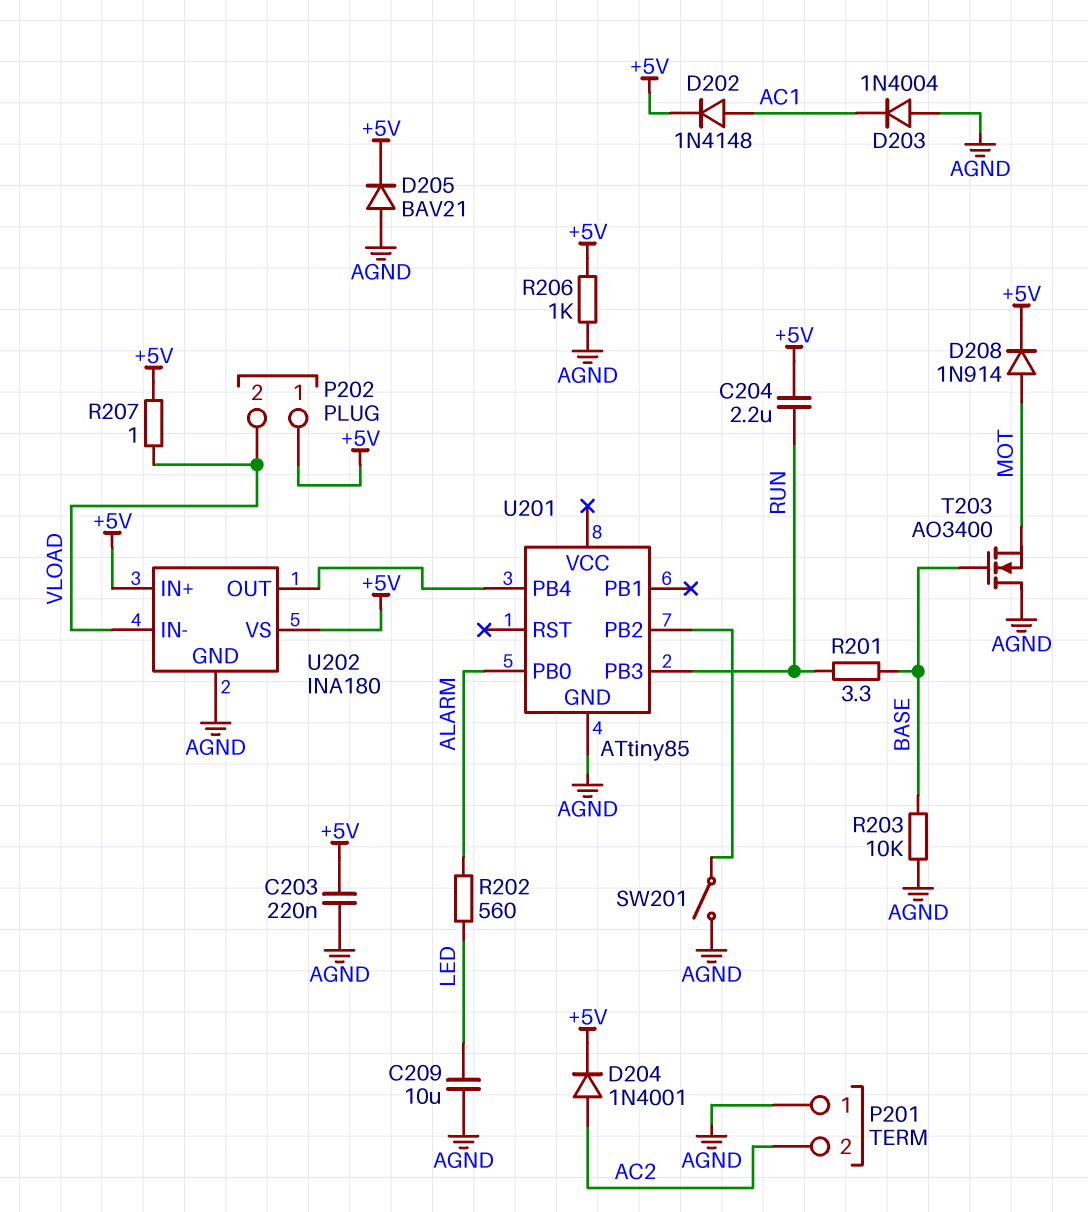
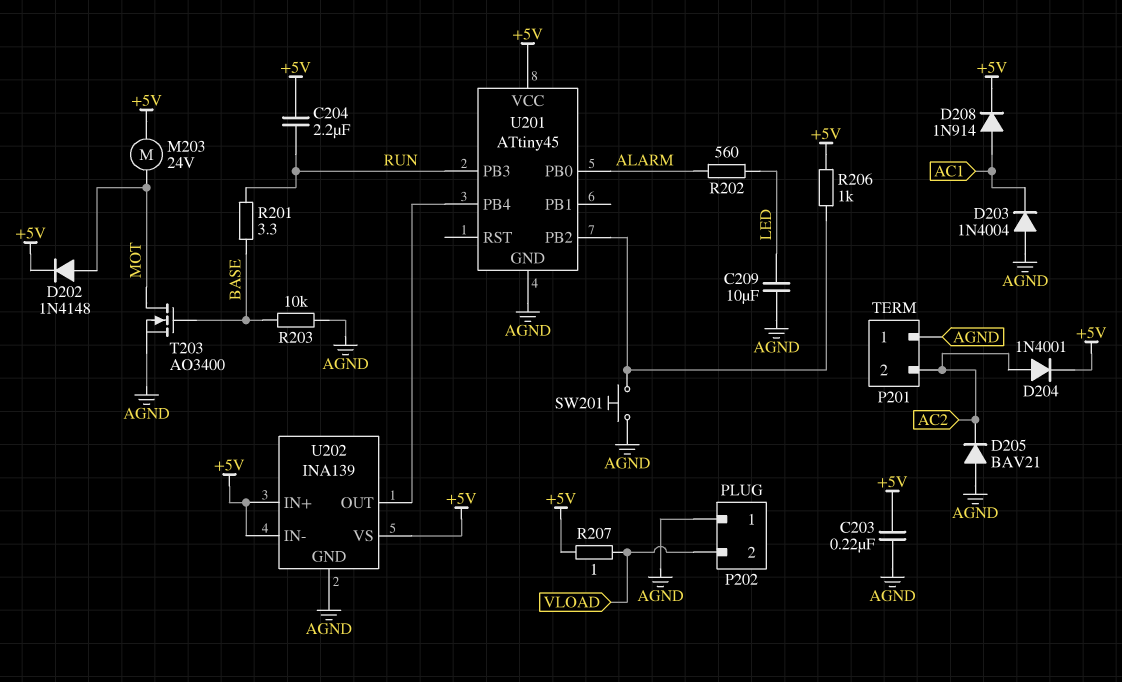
D202: diode 1N4148 (A AC1, K +5V) -> diode 1N4148 (A MOT, K +5V)
D205: diode BAV21 (A AGND, K +5V) -> diode BAV21 (A AGND, K AC2)
D208: diode 1N914 (A MOT, K +5V) -> diode 1N914 (A AC1, K +5V)
M203: none -> motor 24V (+5V, MOT)
P202 pin 1: +5V -> AGND
R206: 1k (+5V, AGND) -> 1k (+5V, U201/PB2)
SW201: switch (AGND, U201/PB2) -> button (AGND, U201/PB2)
T203: NMOS AO3400 (G BASE, D AGND, S MOT) -> NMOS AO3400 (G BASE, D MOT, S AGND)
U201: ATtiny85 -> ATtiny45
U201 pin VCC: none -> +5V
U202: INA180 -> INA139
U202 pin IN-: VLOAD -> +5V

